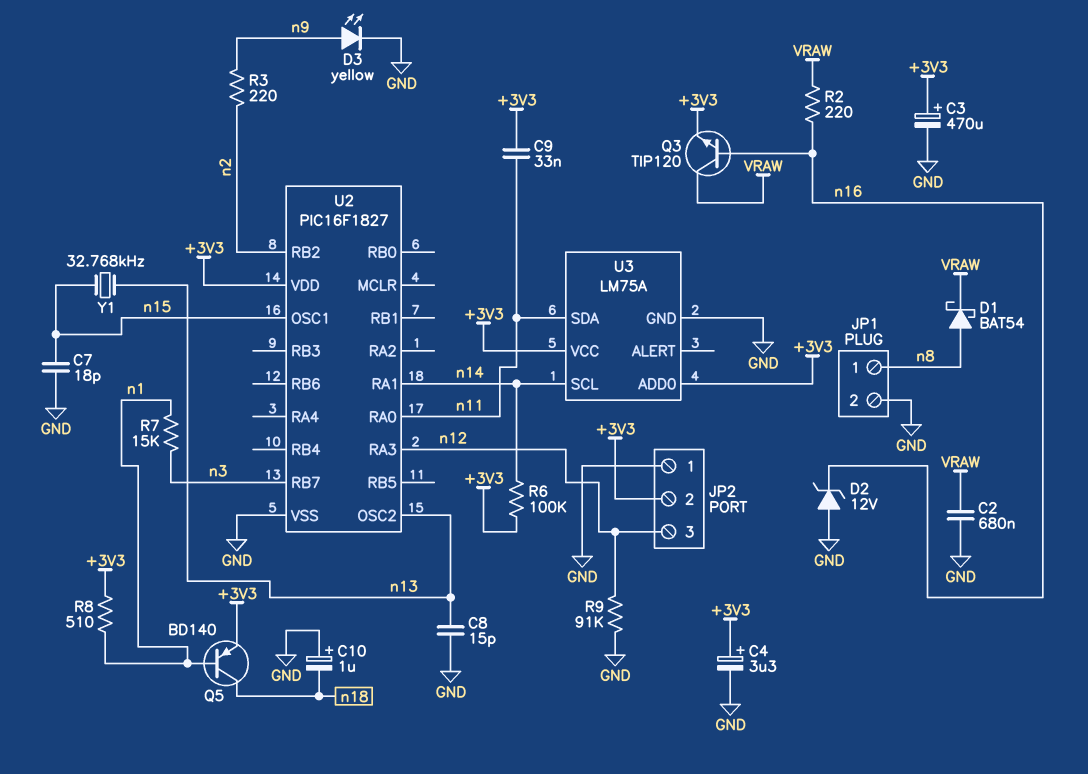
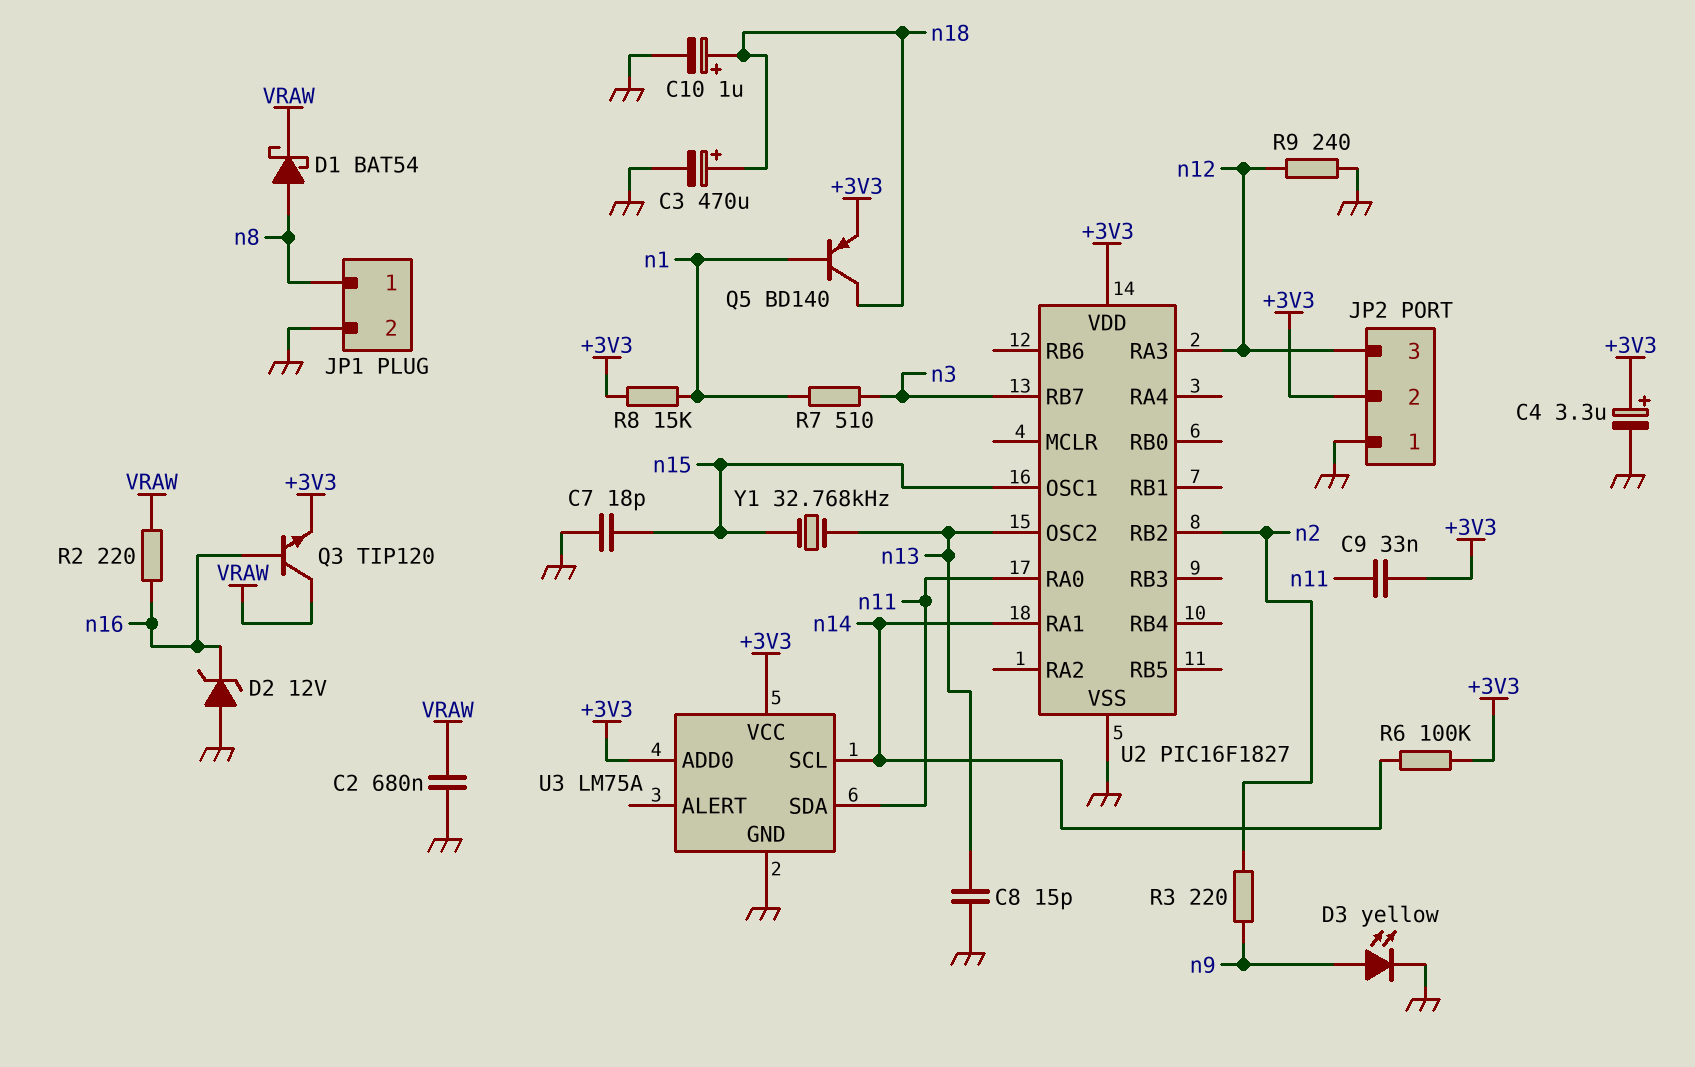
C3: 470uF (plus +3V3, minus GND) -> 470uF (plus n18, minus GND)
C10: 1uF (plus GND, minus n18) -> 1uF (plus n18, minus GND)
R7: 15k (n1, n3) -> 510 (n1, n3)
R8: 510 (+3V3, n1) -> 15k (+3V3, n1)
R9: 91k (GND, n12) -> 240 (GND, n12)

